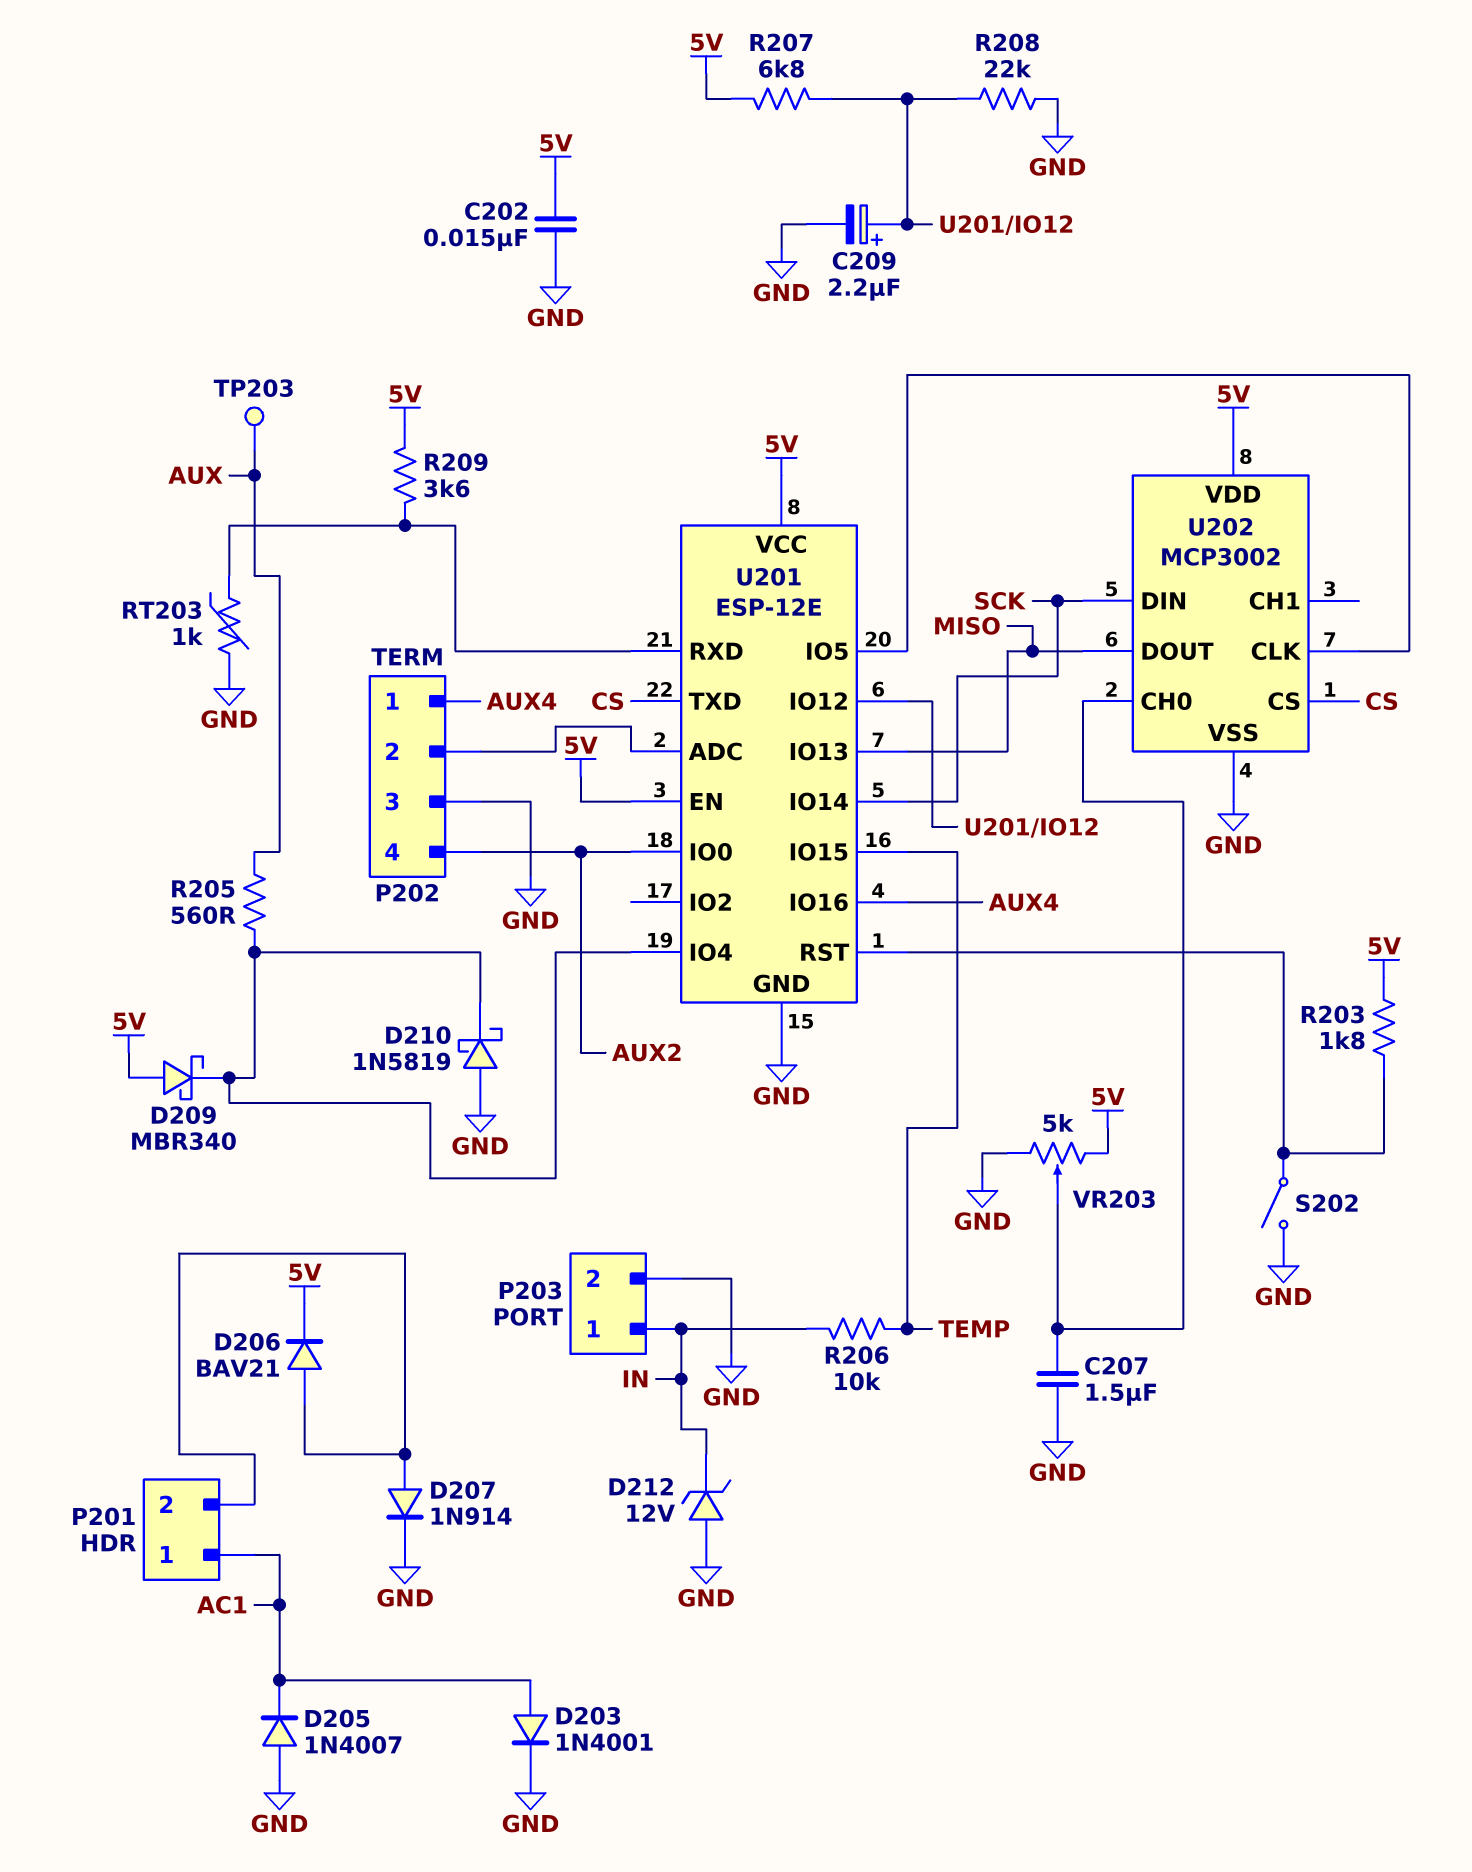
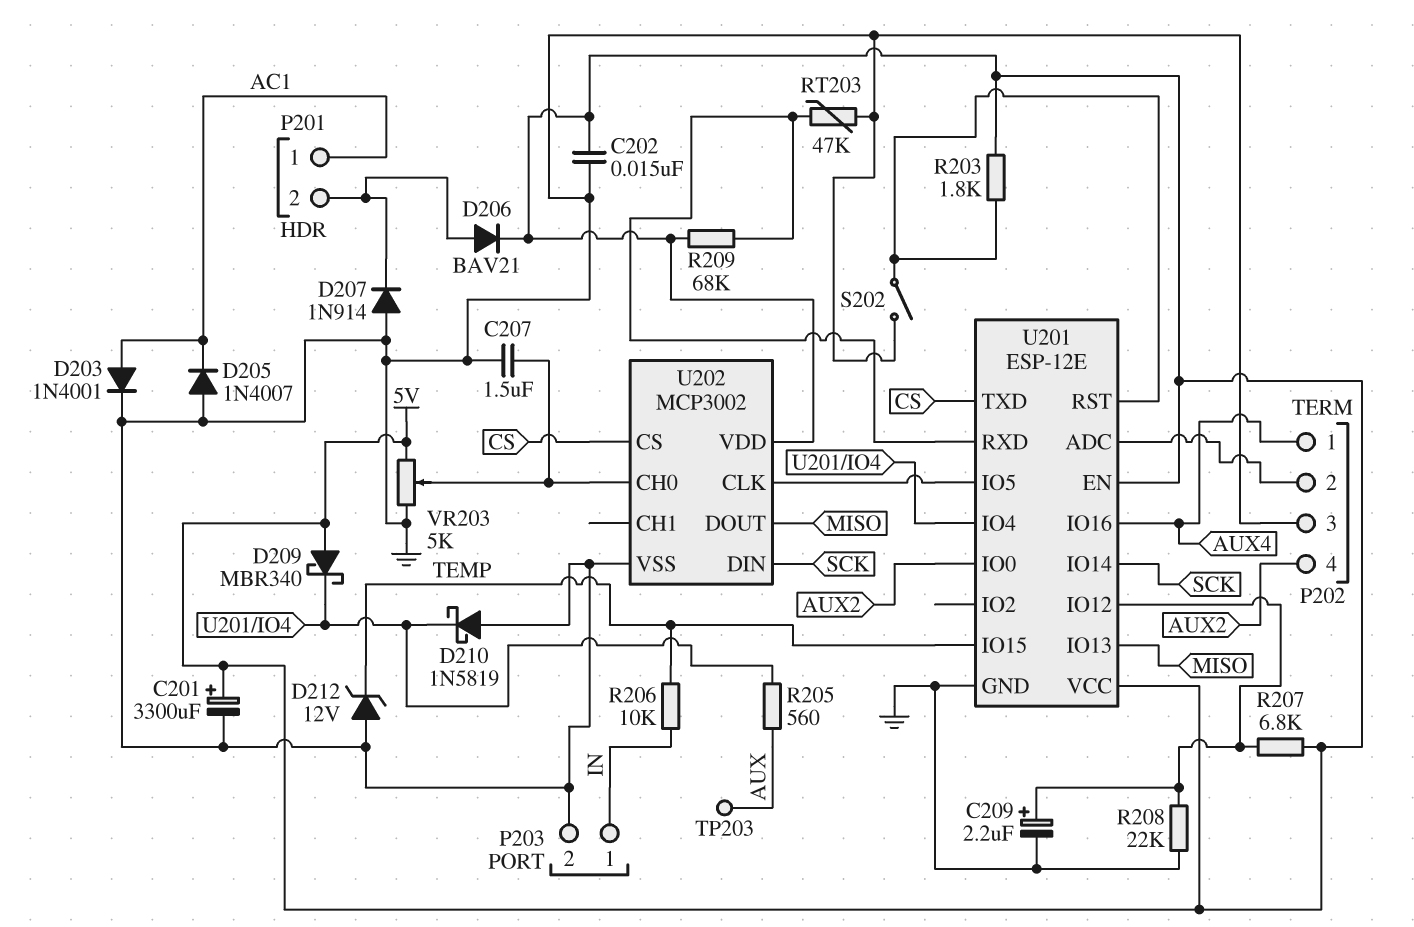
C201: none -> 3300uF (plus 5V, minus GND)
D207: diode 1N914 (A P201/2, K GND) -> diode 1N914 (A GND, K P201/2)
D212: zener 12V (A GND, K IN) -> zener 12V (A GND, K TEMP)
R209: 3.6k (5V, U201/RXD) -> 68k (5V, U201/RXD)
RT203: 1k (GND, U201/RXD) -> 47k (GND, U201/RXD)

